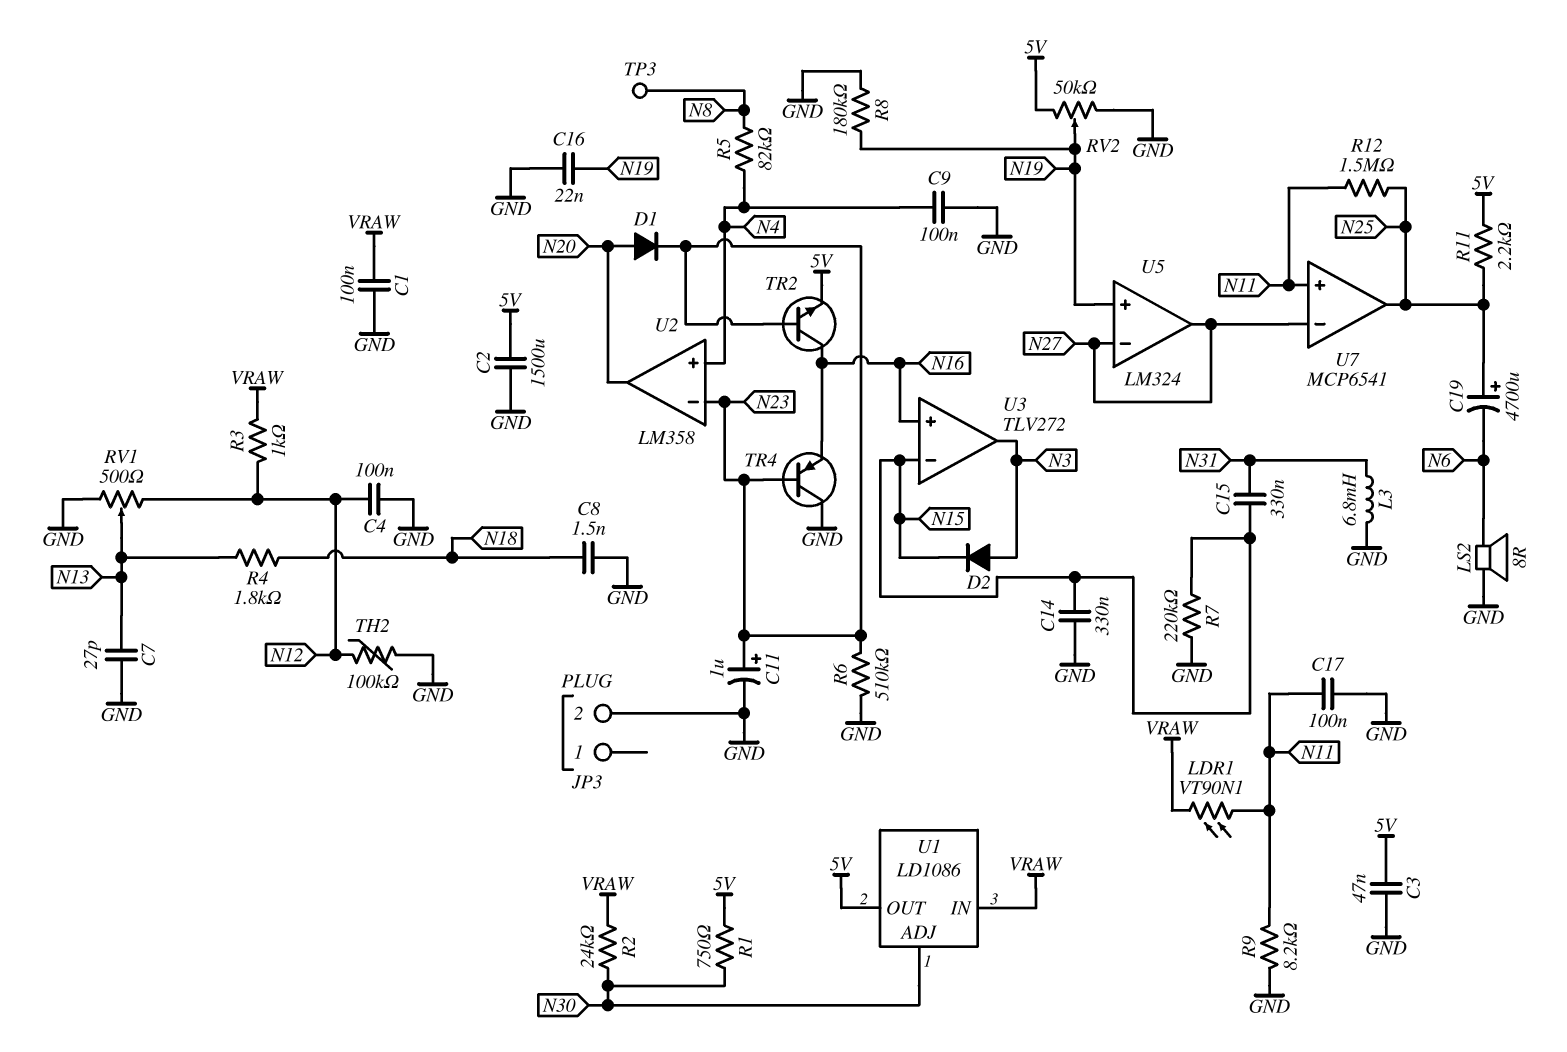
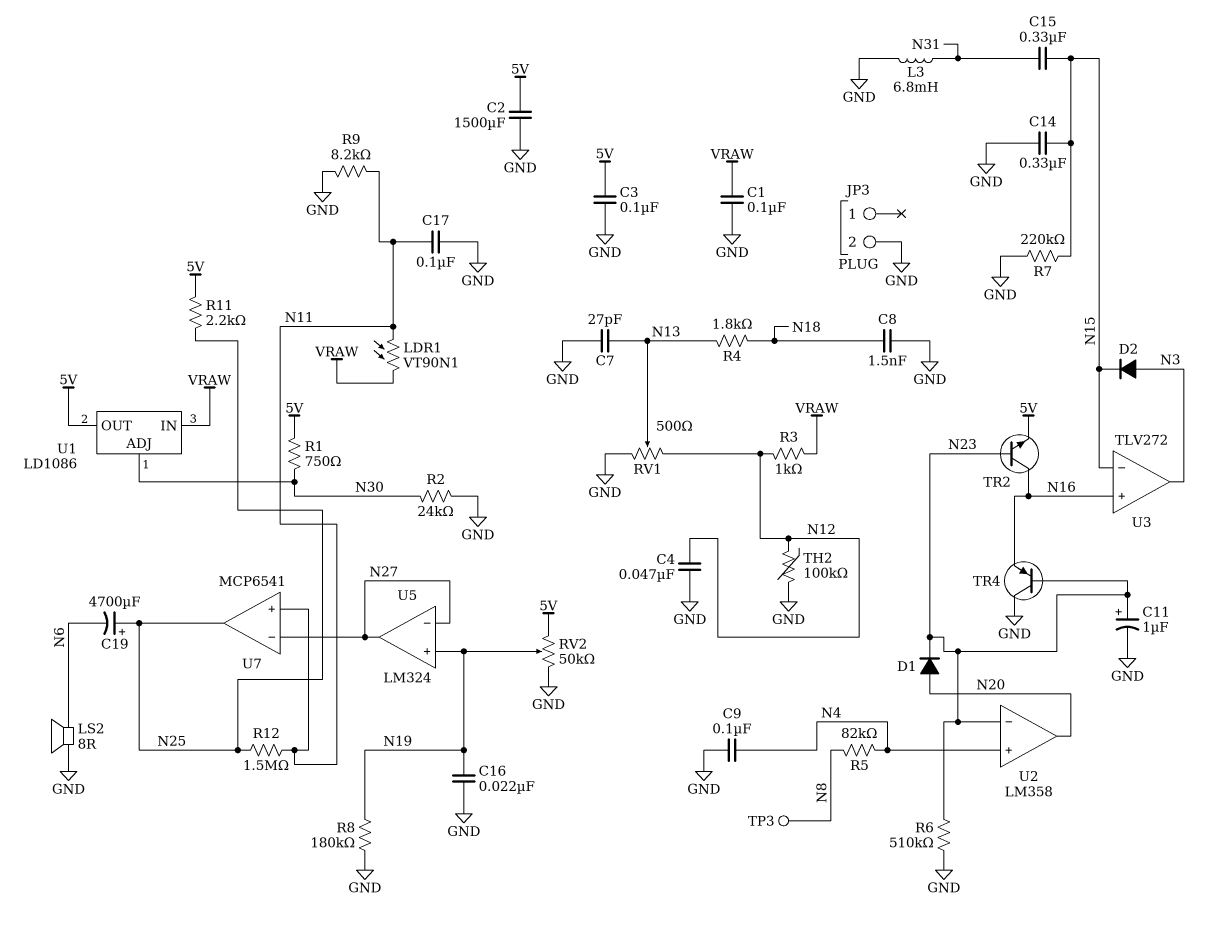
C3: 47nF (5V, GND) -> 100nF (5V, GND)
C4: 100nF (GND, N12) -> 47nF (GND, N12)
R2: 24k (N30, VRAW) -> 24k (GND, N30)

